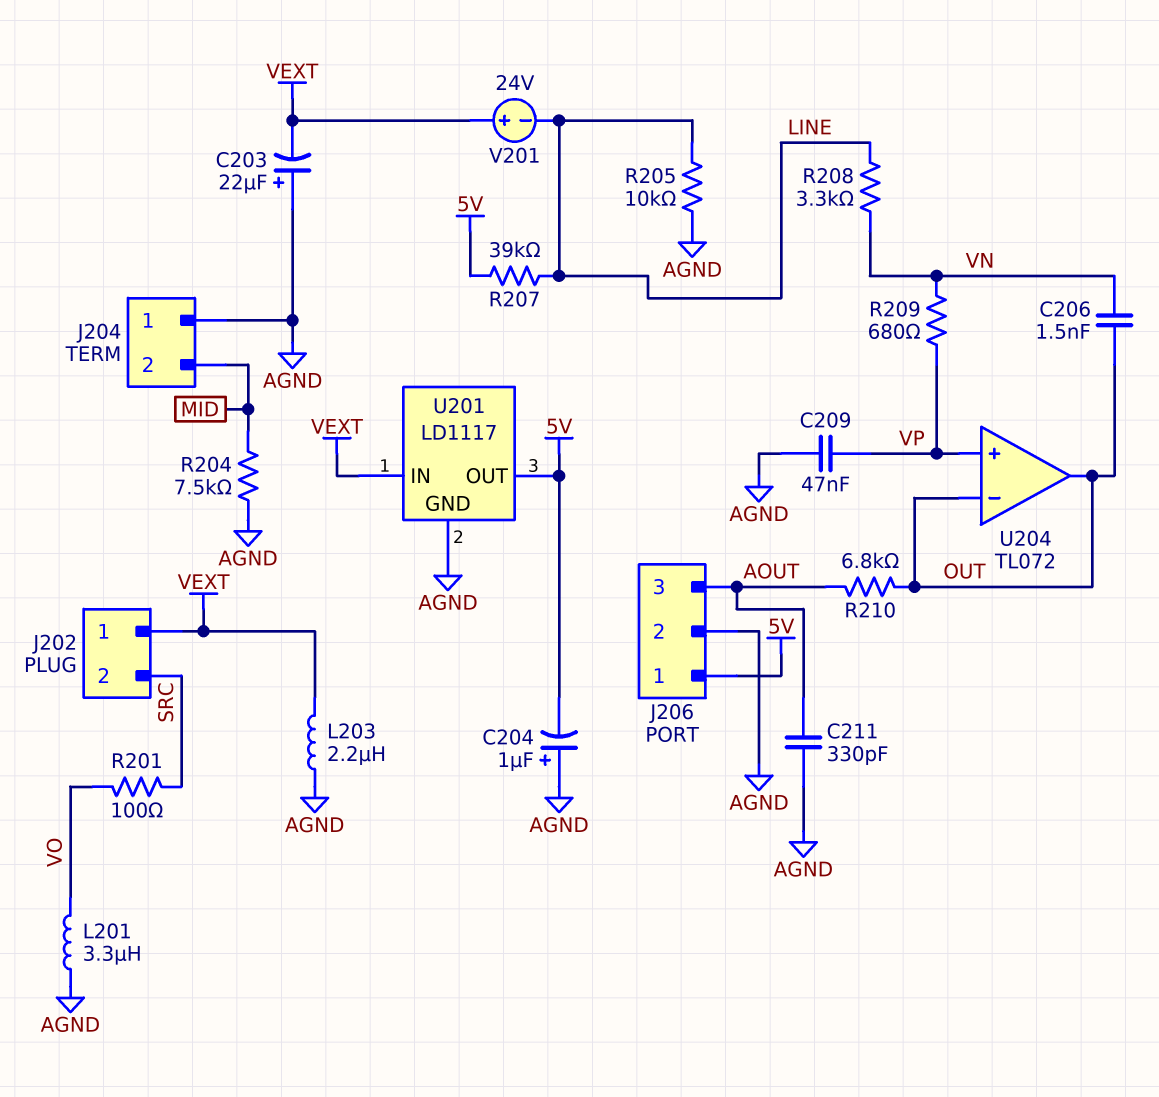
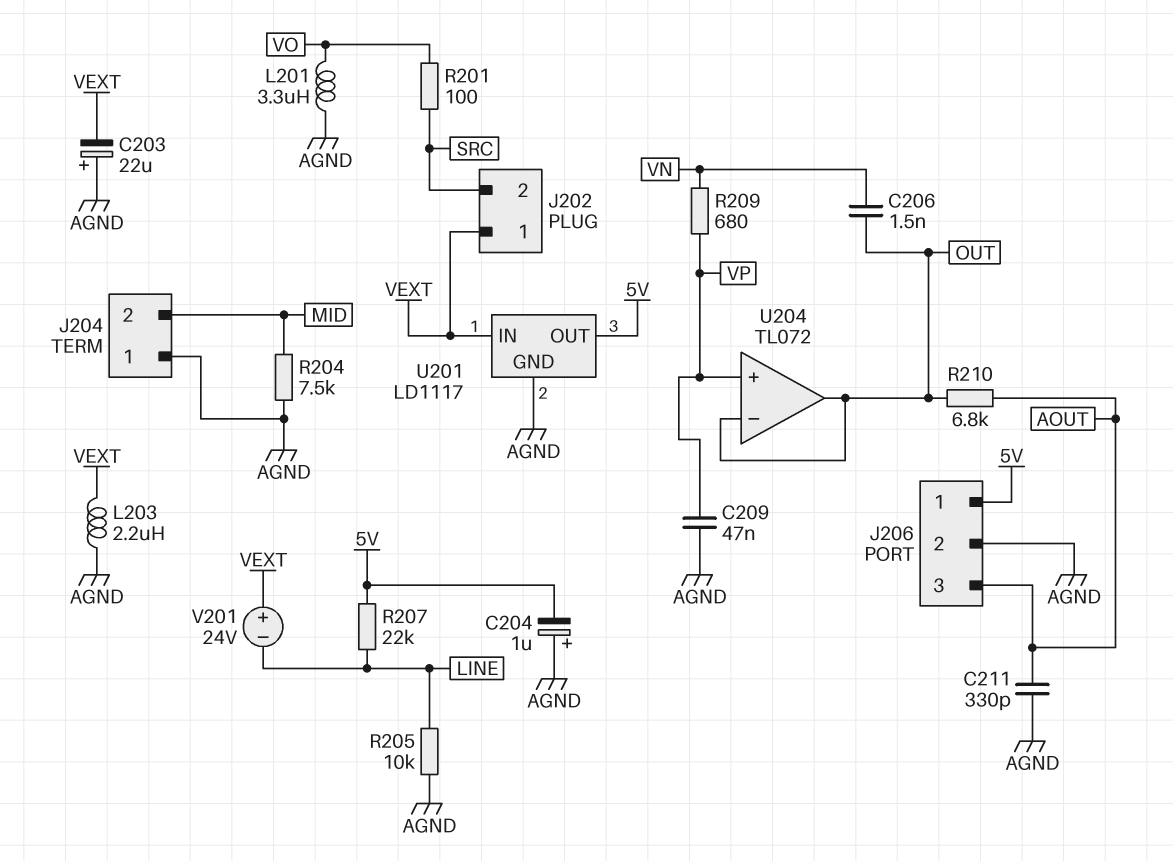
R207: 39k (5V, LINE) -> 22k (5V, LINE)
R208: 3.3k (LINE, VN) -> none

